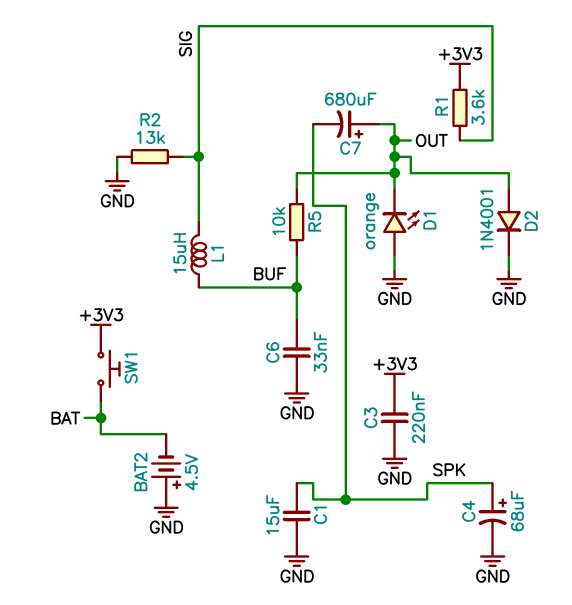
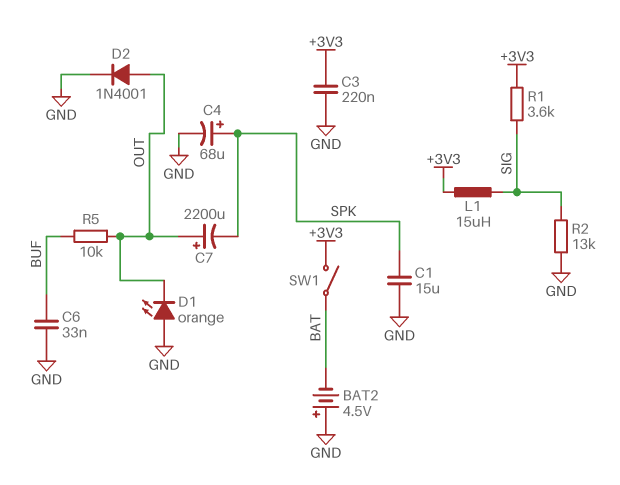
C7: 680uF (plus OUT, minus SPK) -> 2200uF (plus OUT, minus SPK)
L1: 15uH (BUF, SIG) -> 15uH (+3V3, SIG)
SW1: button (+3V3, BAT) -> switch (+3V3, BAT)

